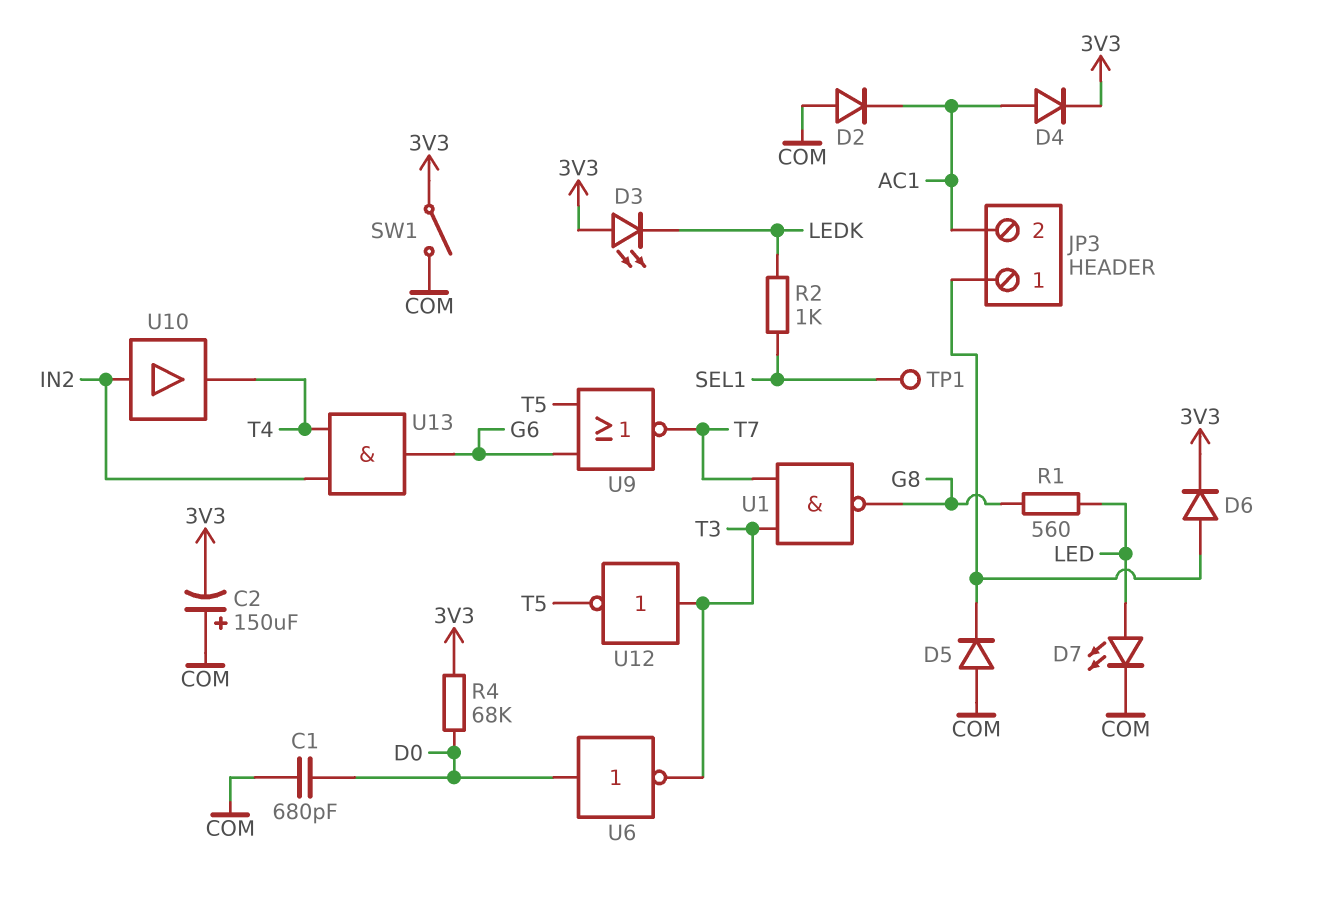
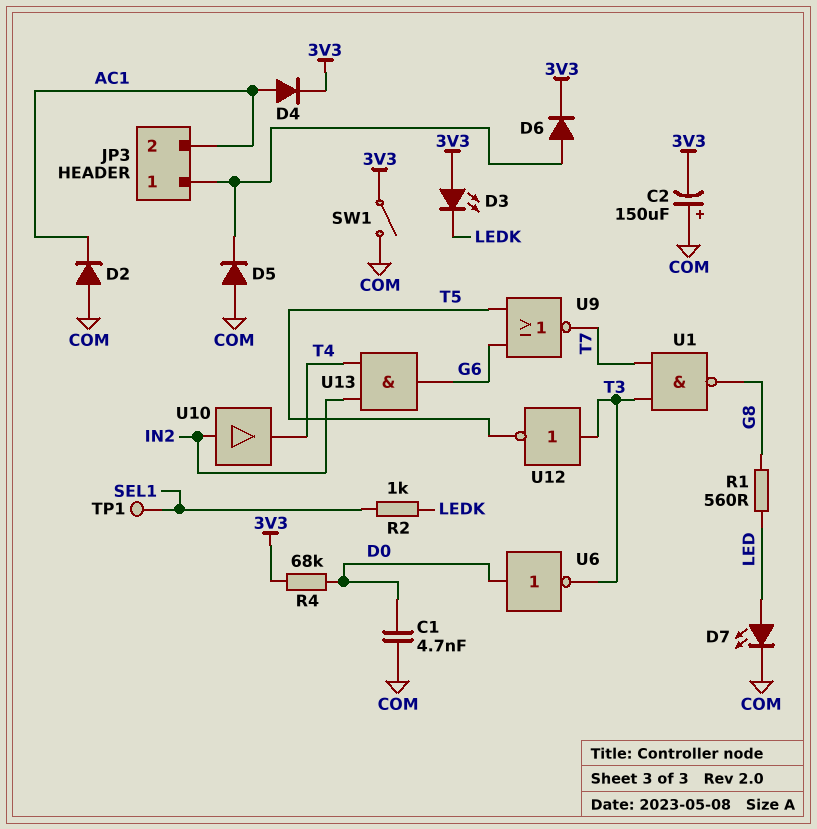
C1: 680pF (COM, D0) -> 4.7nF (COM, D0)

